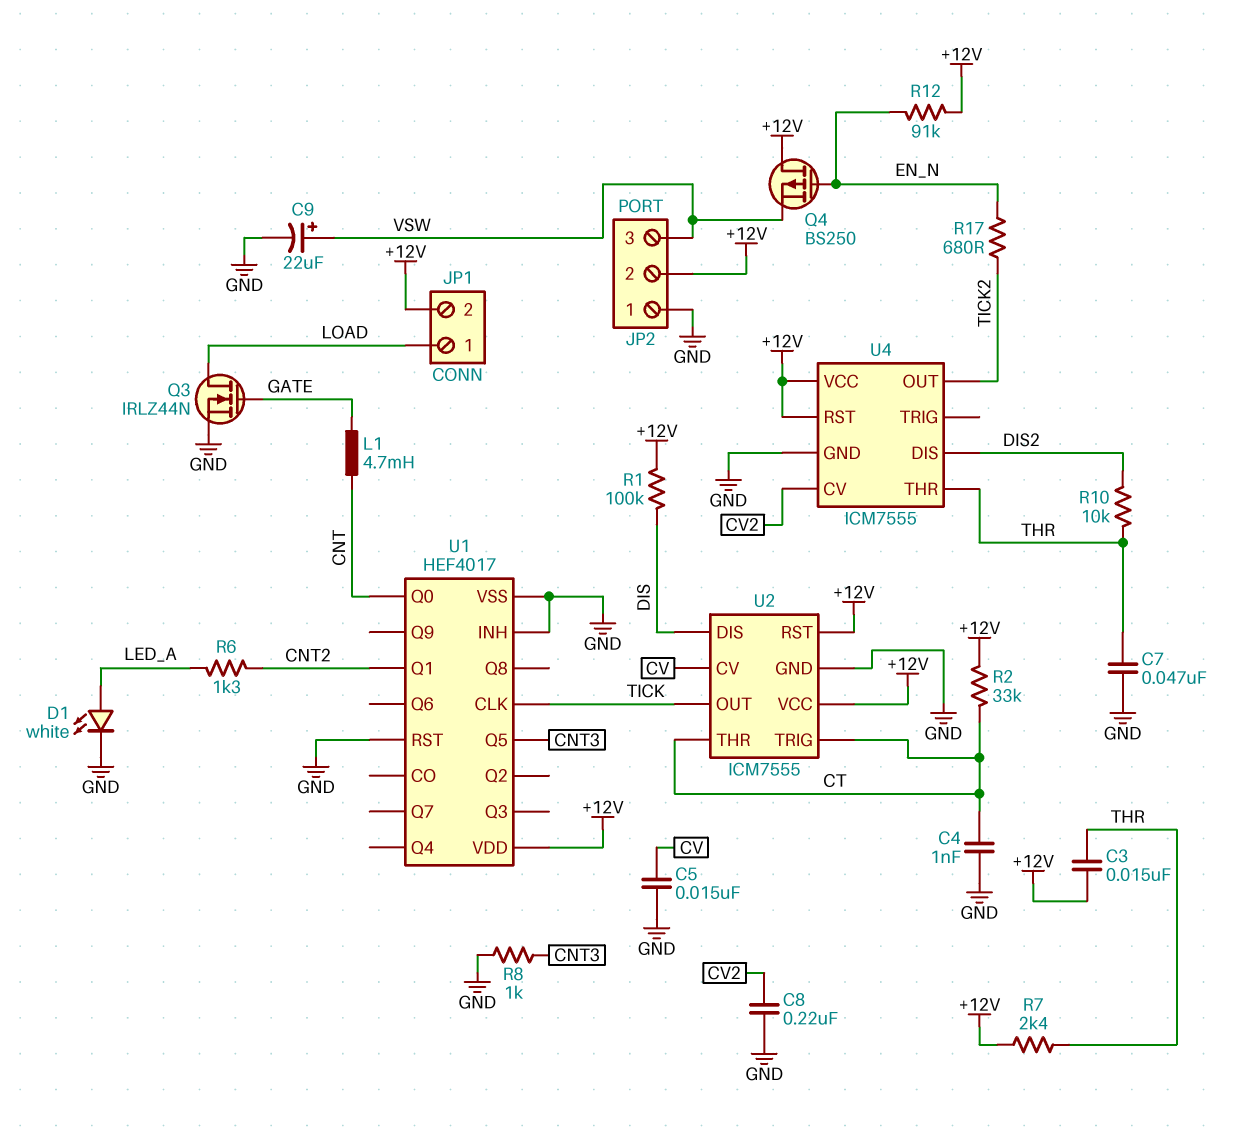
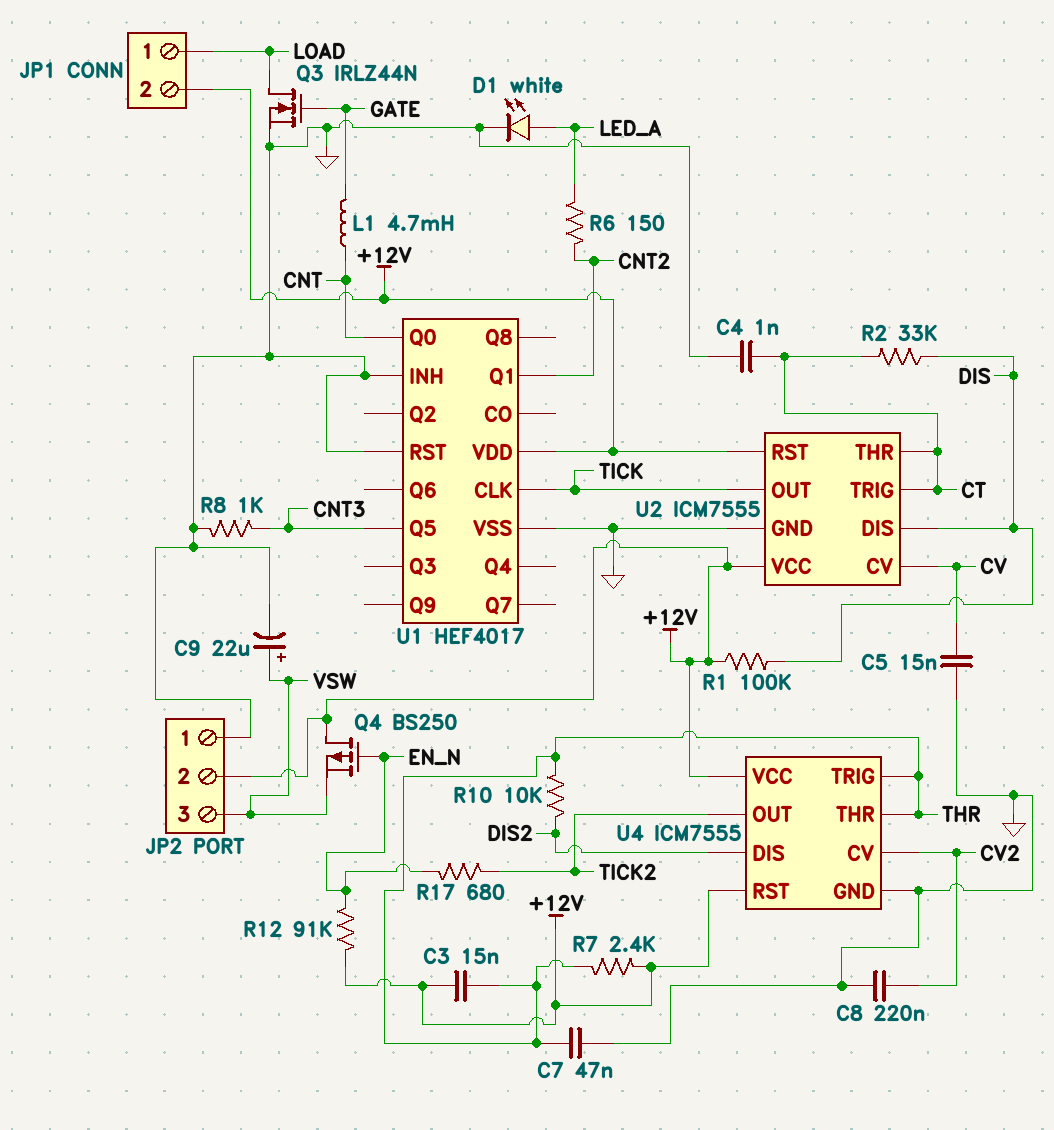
R2: 33k (+12V, CT) -> 33k (CT, DIS)
R6: 1.3k (CNT2, LED_A) -> 150 (CNT2, LED_A)
U4 pin TRIG: none -> THR

